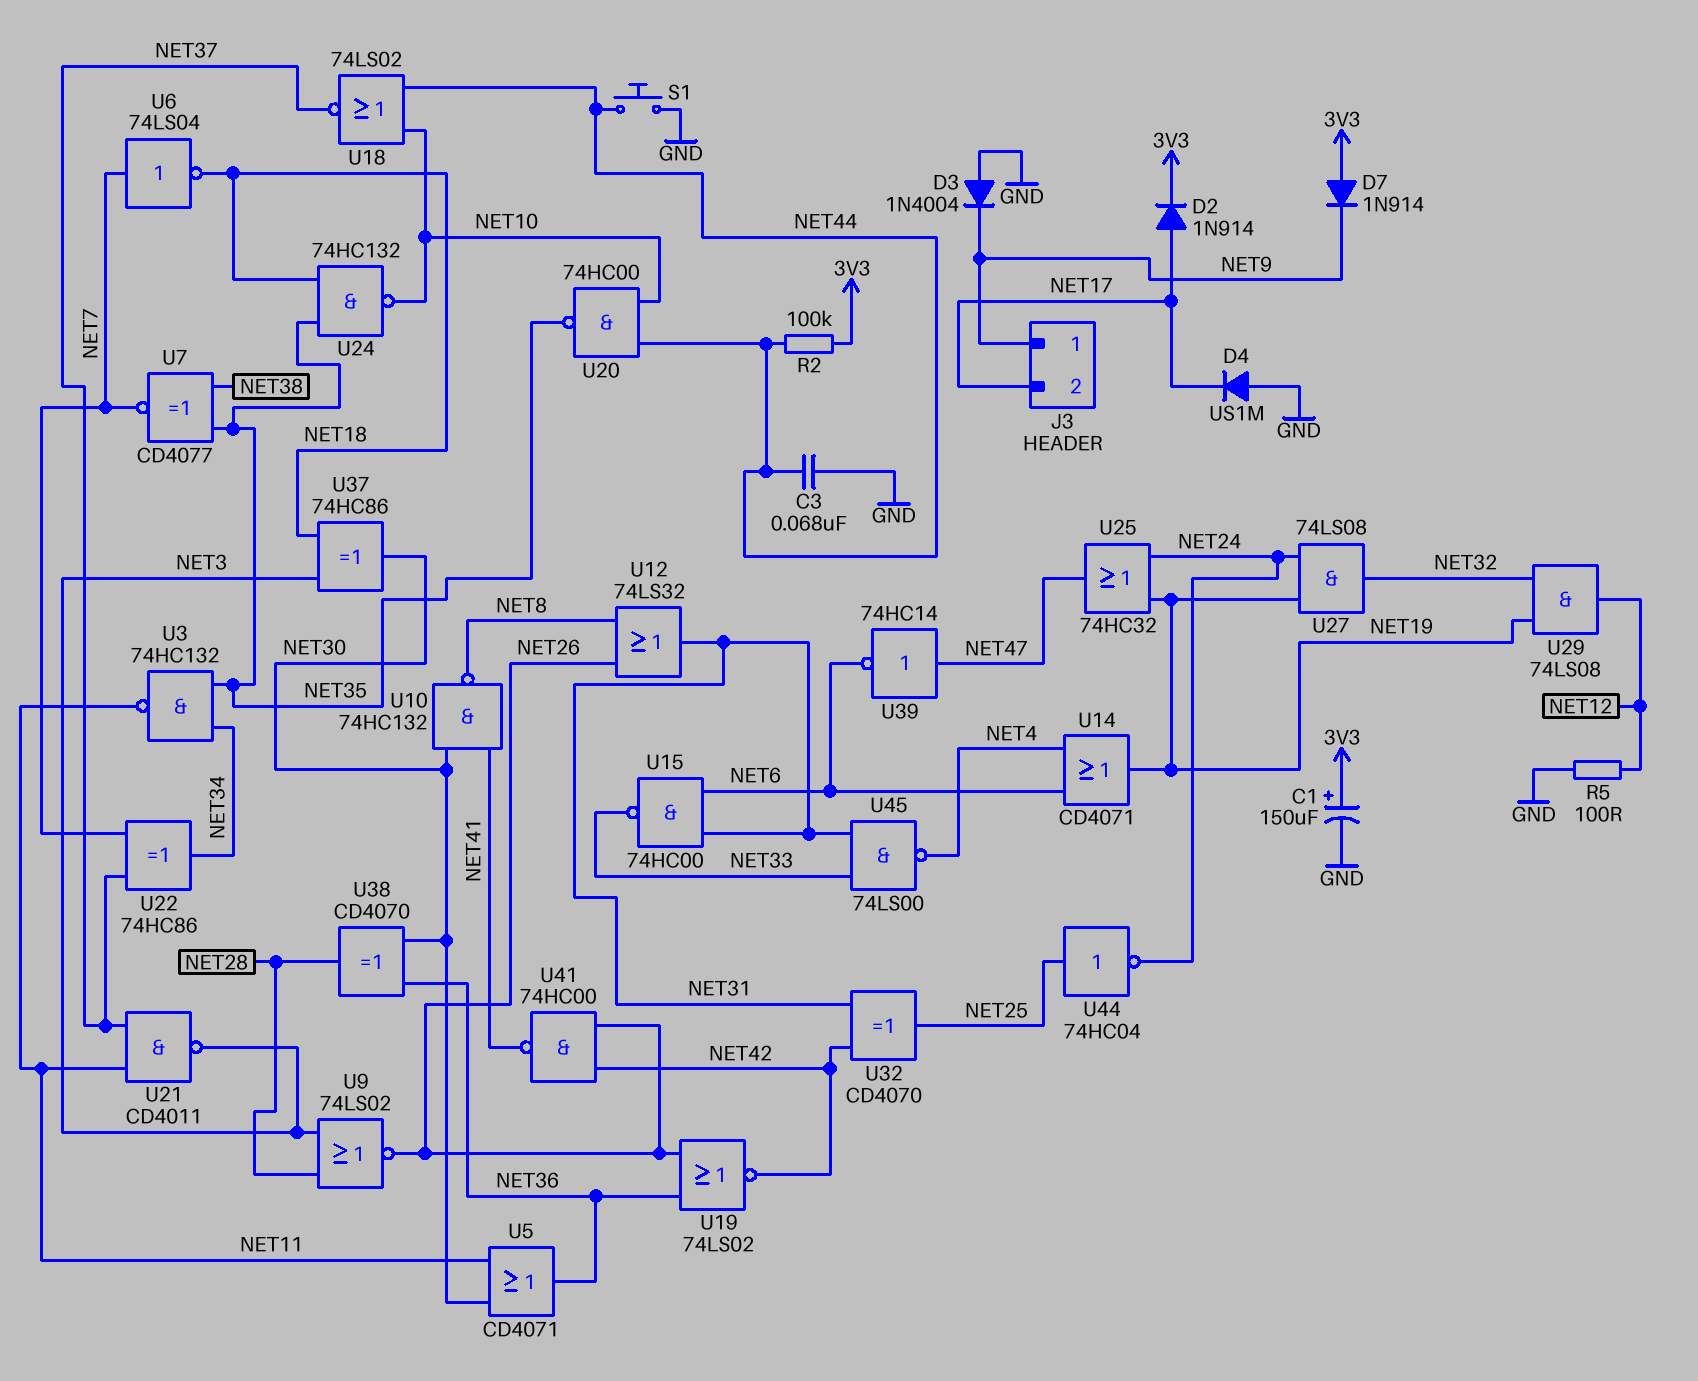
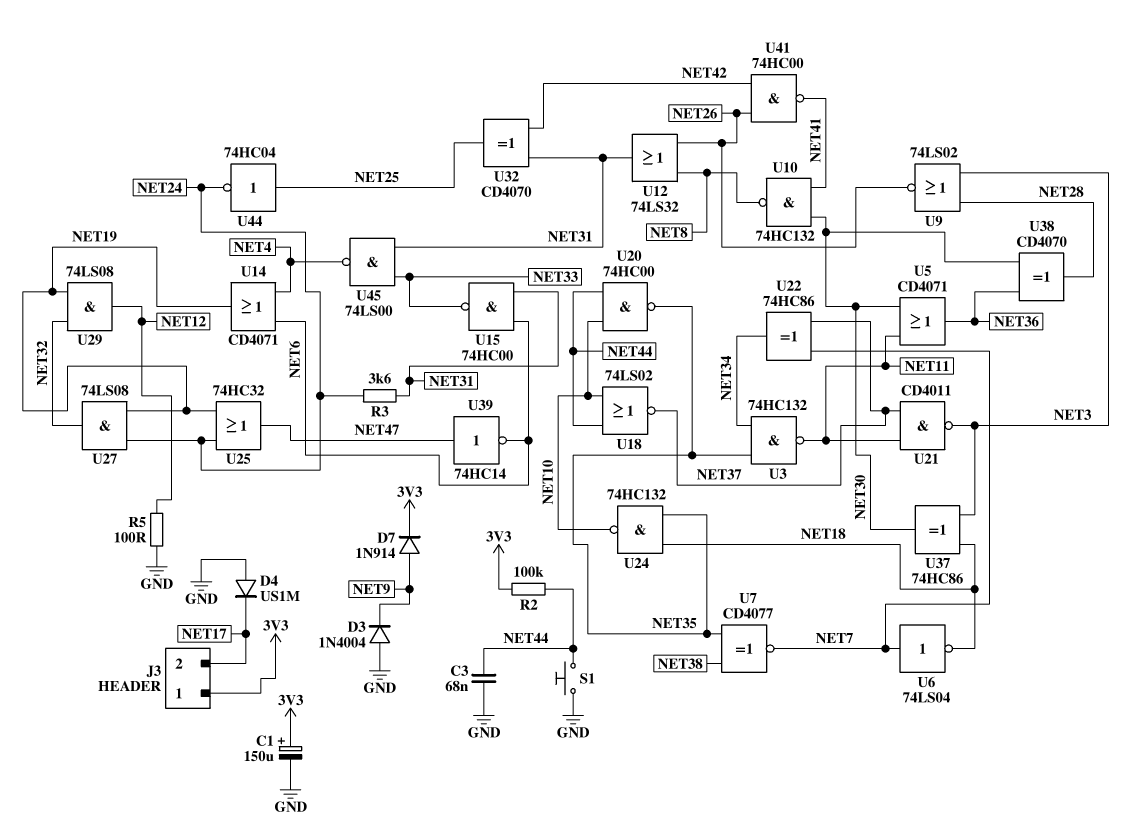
D2: diode 1N914 (A NET17, K 3V3) -> none
D7: diode 1N914 (A 3V3, K NET9) -> diode 1N914 (A NET9, K 3V3)
J3 pin 1: NET9 -> 3V3
R3: none -> 3.6k (NET24, NET31)
U19: NOR 74LS02 (in NET26, in NET36, out NET42) -> none

